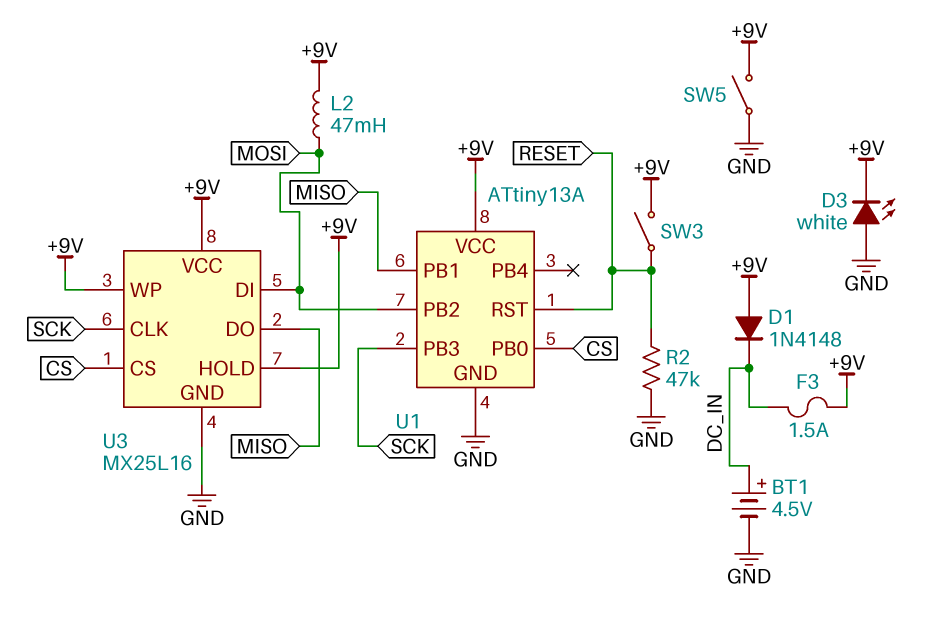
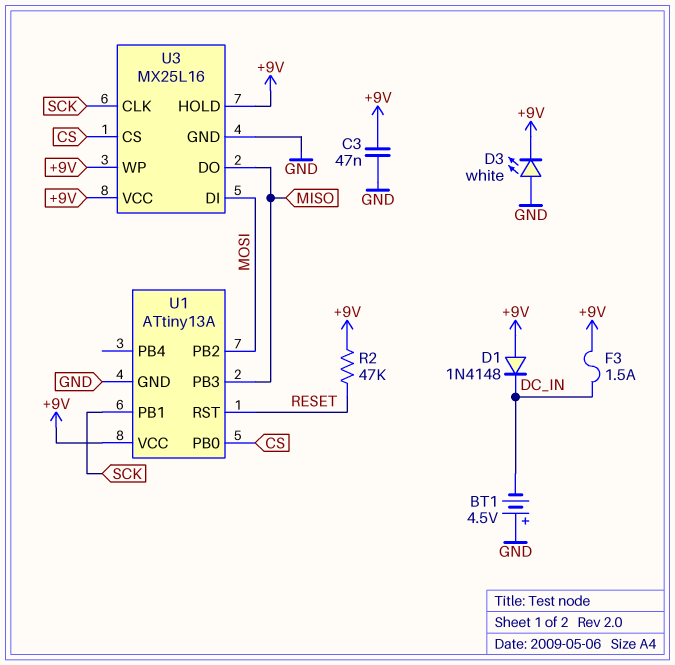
BT1: 4.5V (plus DC_IN, minus GND) -> 4.5V (plus GND, minus DC_IN)
C3: none -> 47nF (+9V, GND)
L2: 47mH (+9V, MOSI) -> none
R2: 47k (GND, RESET) -> 47k (+9V, RESET)
SW3: switch (+9V, RESET) -> none
SW5: switch (+9V, GND) -> none
U1 pin PB1: MISO -> SCK
U1 pin PB3: SCK -> MISO

